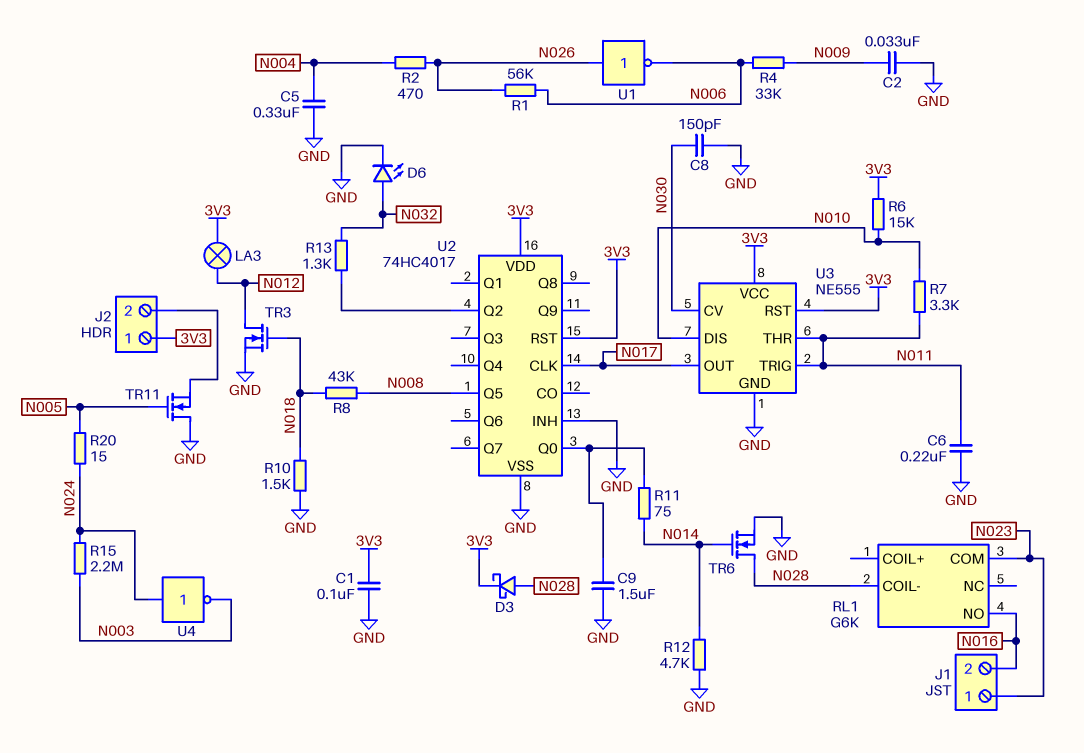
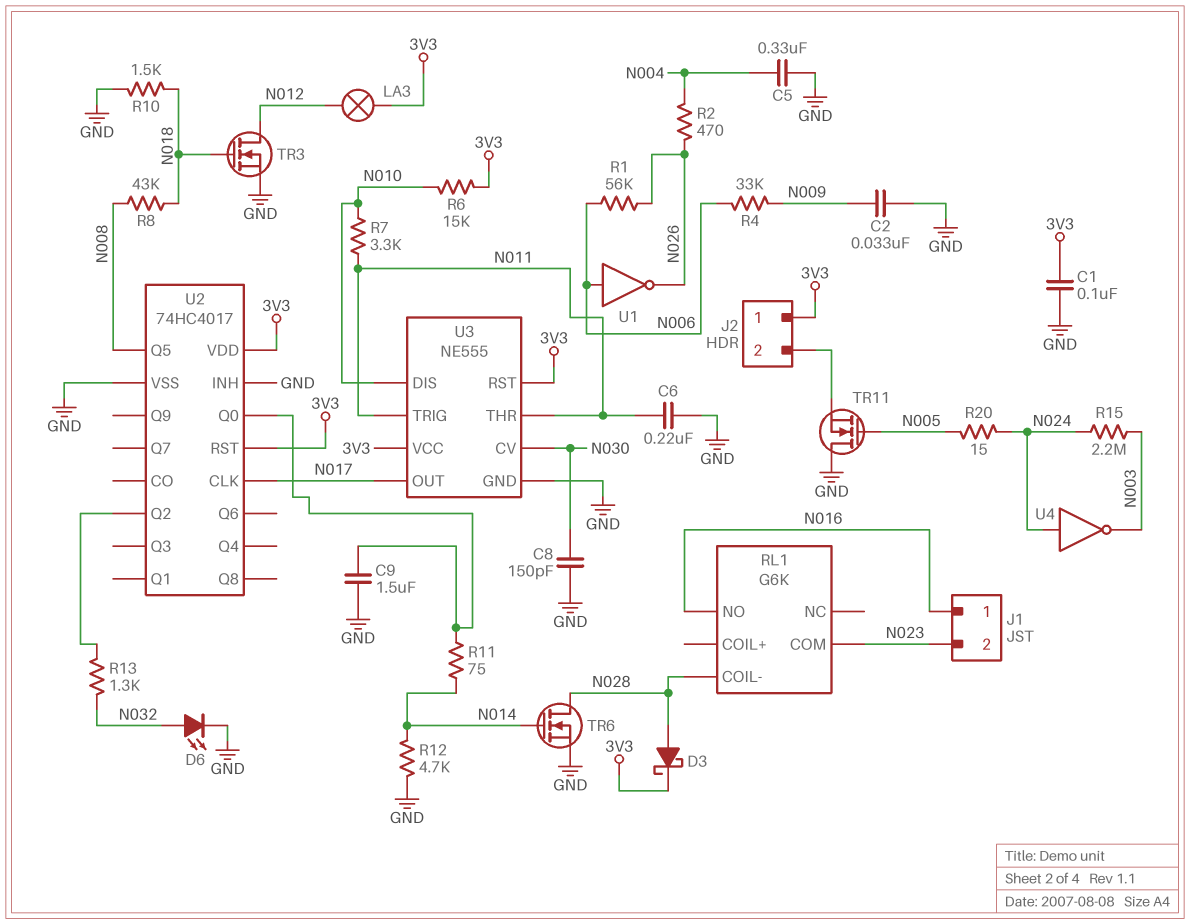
J1 pin 1: N023 -> N016
J1 pin 2: N016 -> N023
U1: NOT (in N026, out N006) -> NOT (in N006, out N026)

